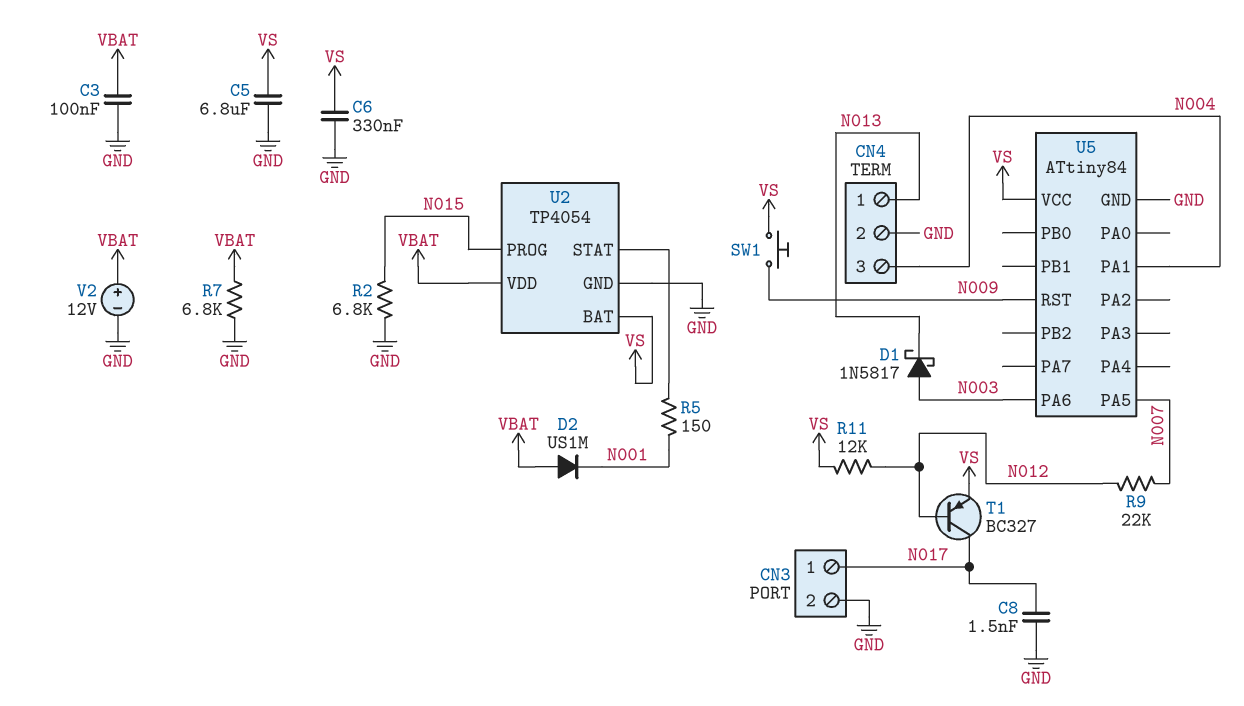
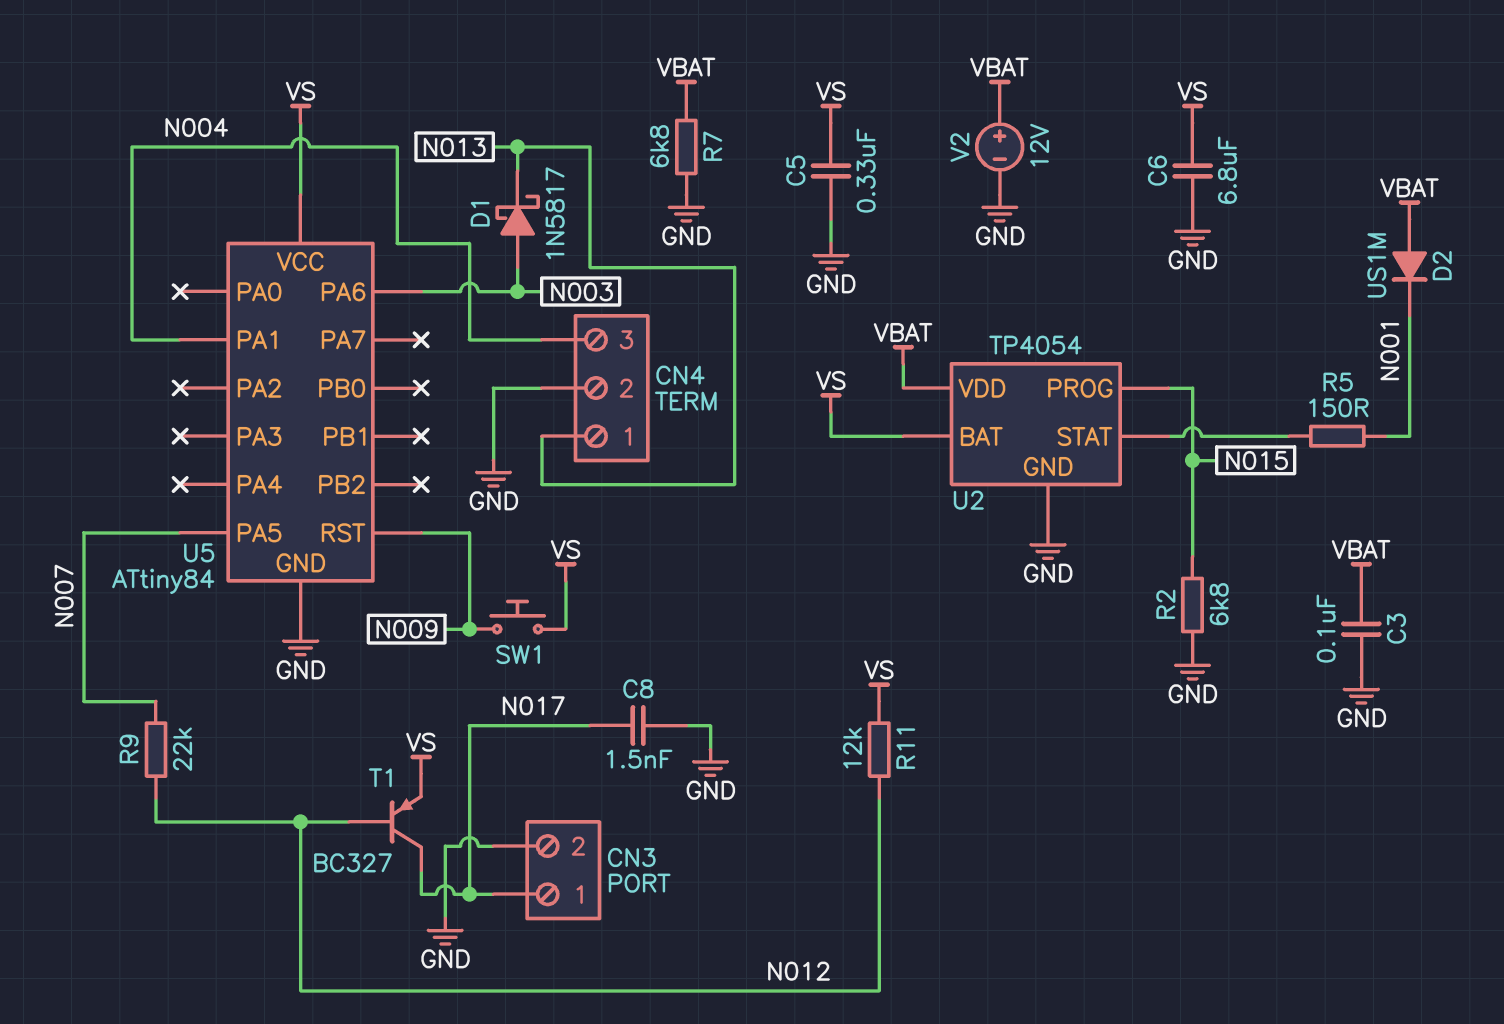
C5: 6.8uF (GND, VS) -> 330nF (GND, VS)
C6: 330nF (GND, VS) -> 6.8uF (GND, VS)

